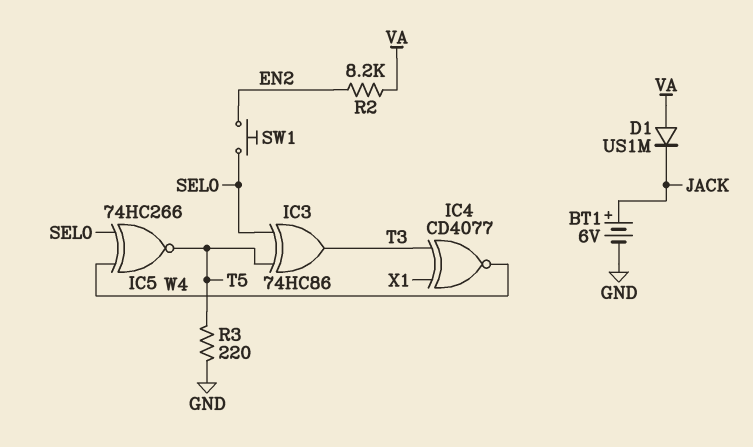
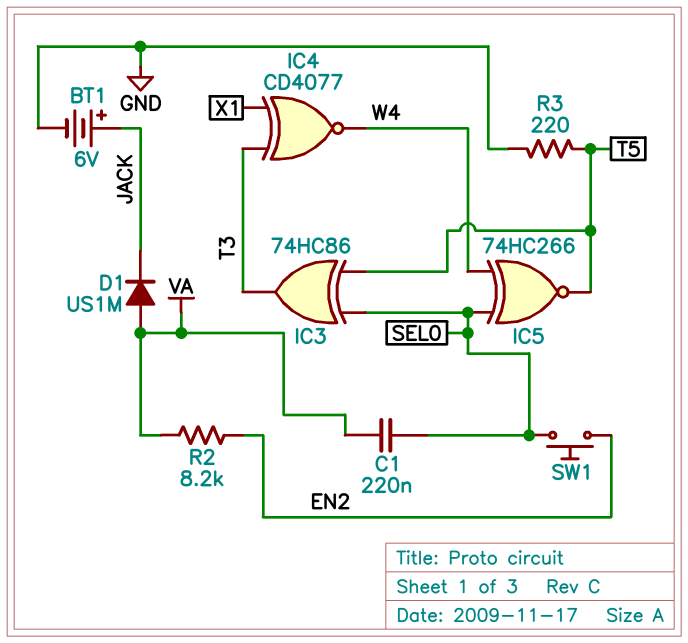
C1: none -> 220nF (SEL0, VA)

